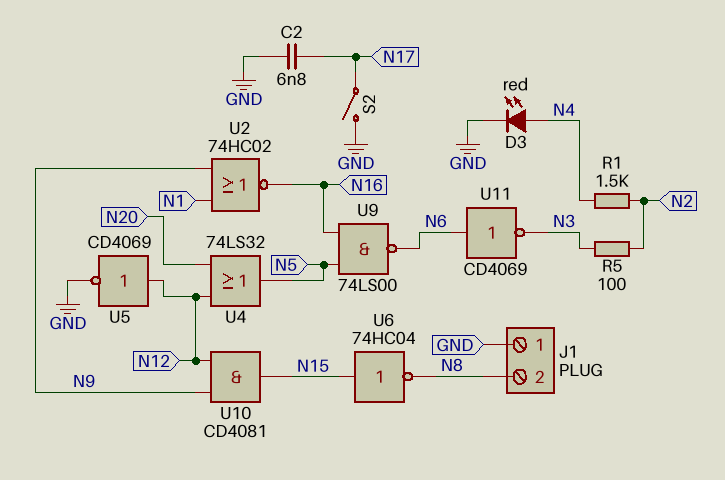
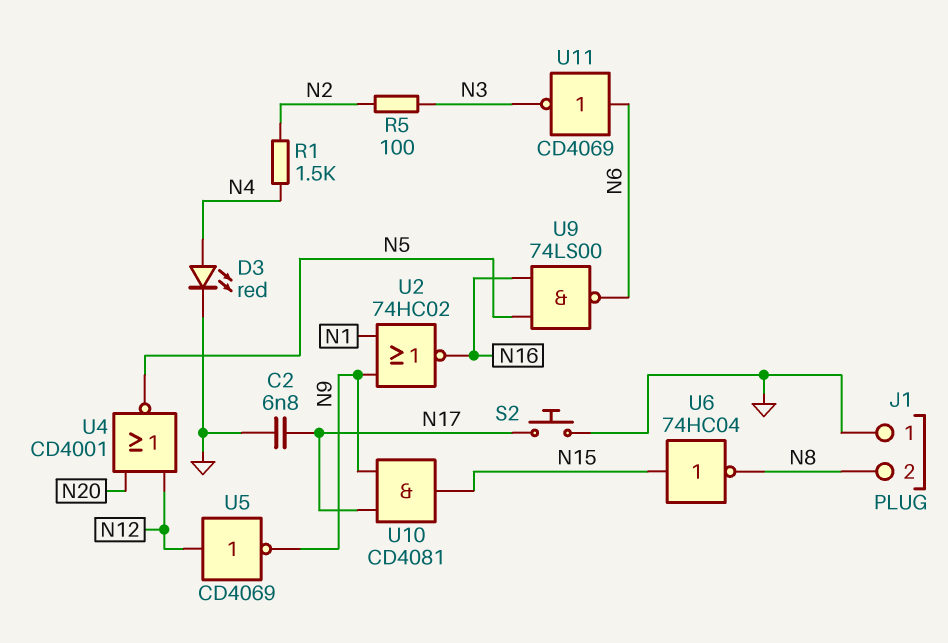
S2: switch (GND, N17) -> button (GND, N17)
U4: OR 74LS32 (in N12, in N20, out N5) -> NOR CD4001 (in N12, in N20, out N5)
U5: NOT CD4069 (in N12, out GND) -> NOT CD4069 (in N12, out N9)
U10: AND CD4081 (in N9, in N12, out N15) -> AND CD4081 (in N9, in N17, out N15)

